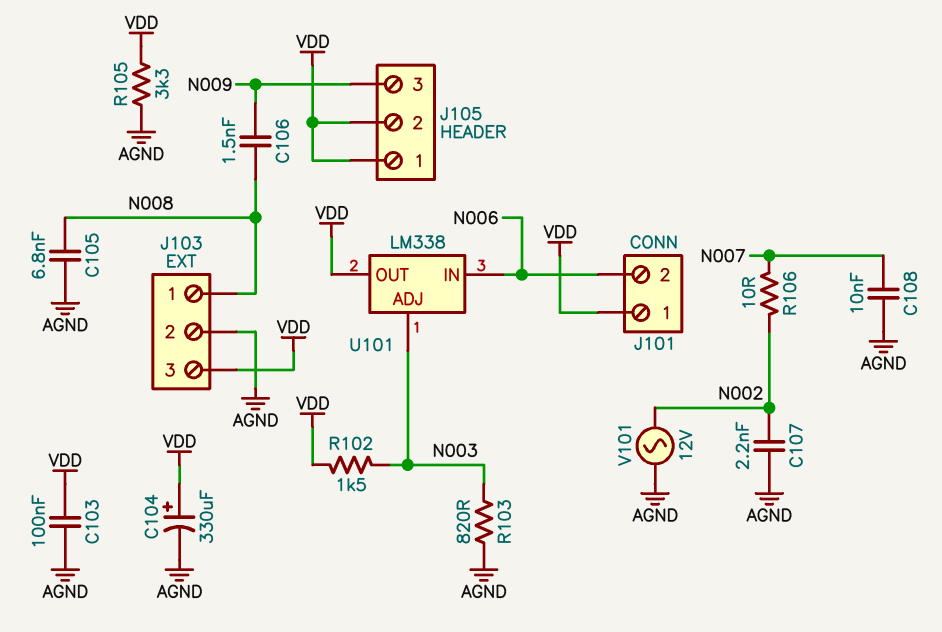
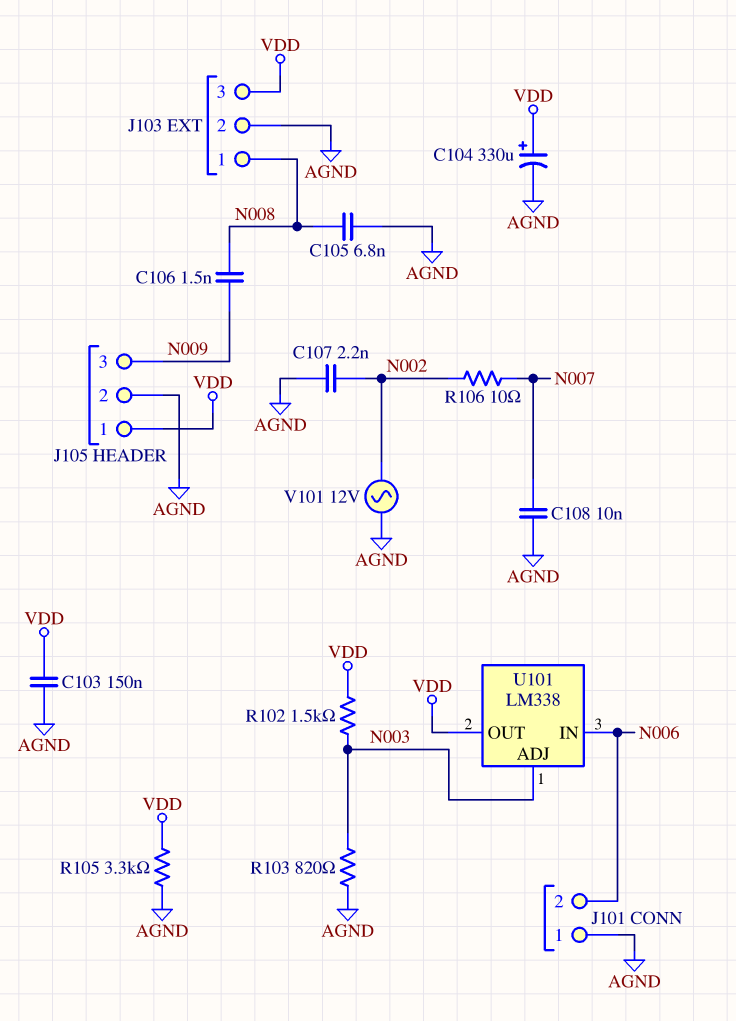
C103: 100nF (AGND, VDD) -> 150nF (AGND, VDD)
J101 pin 1: VDD -> AGND
J105 pin 2: VDD -> AGND

